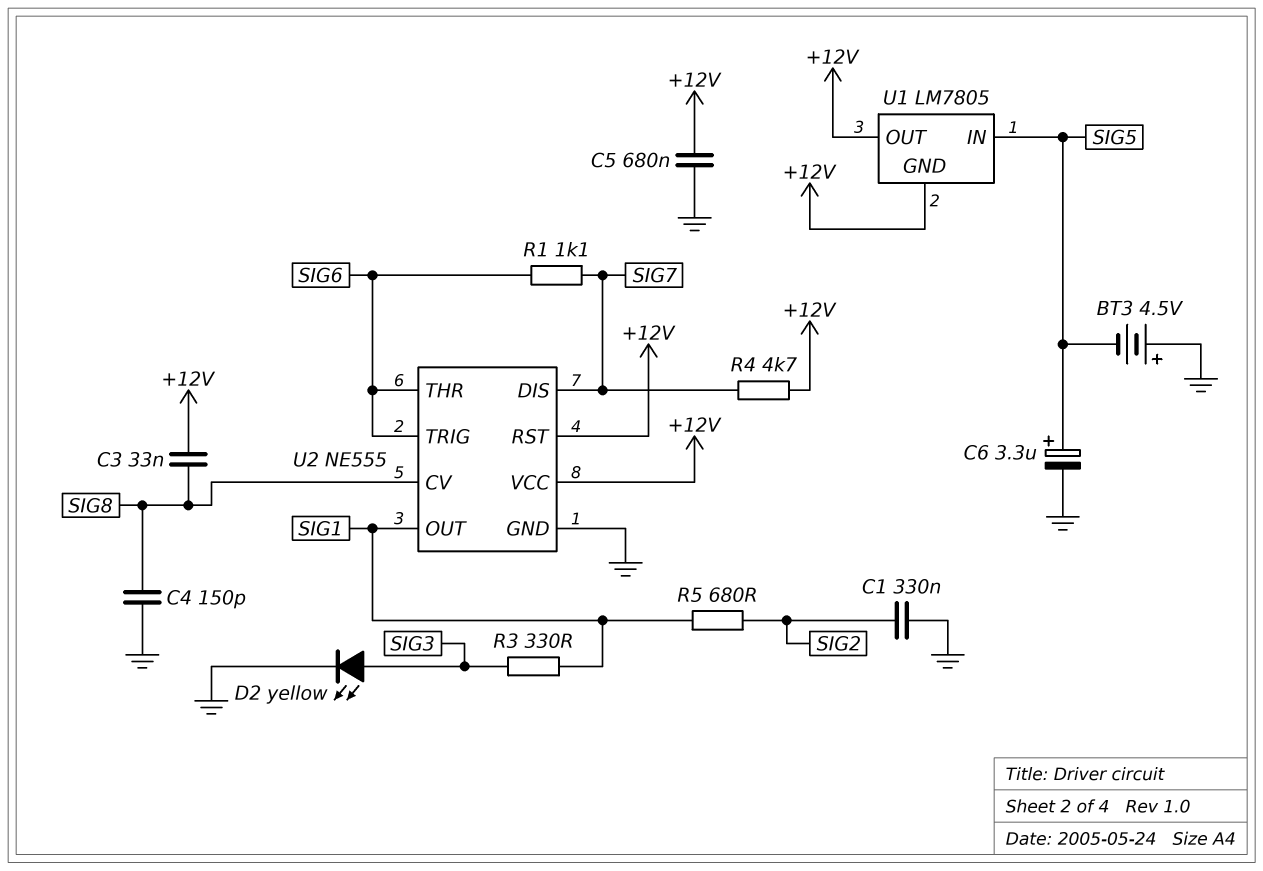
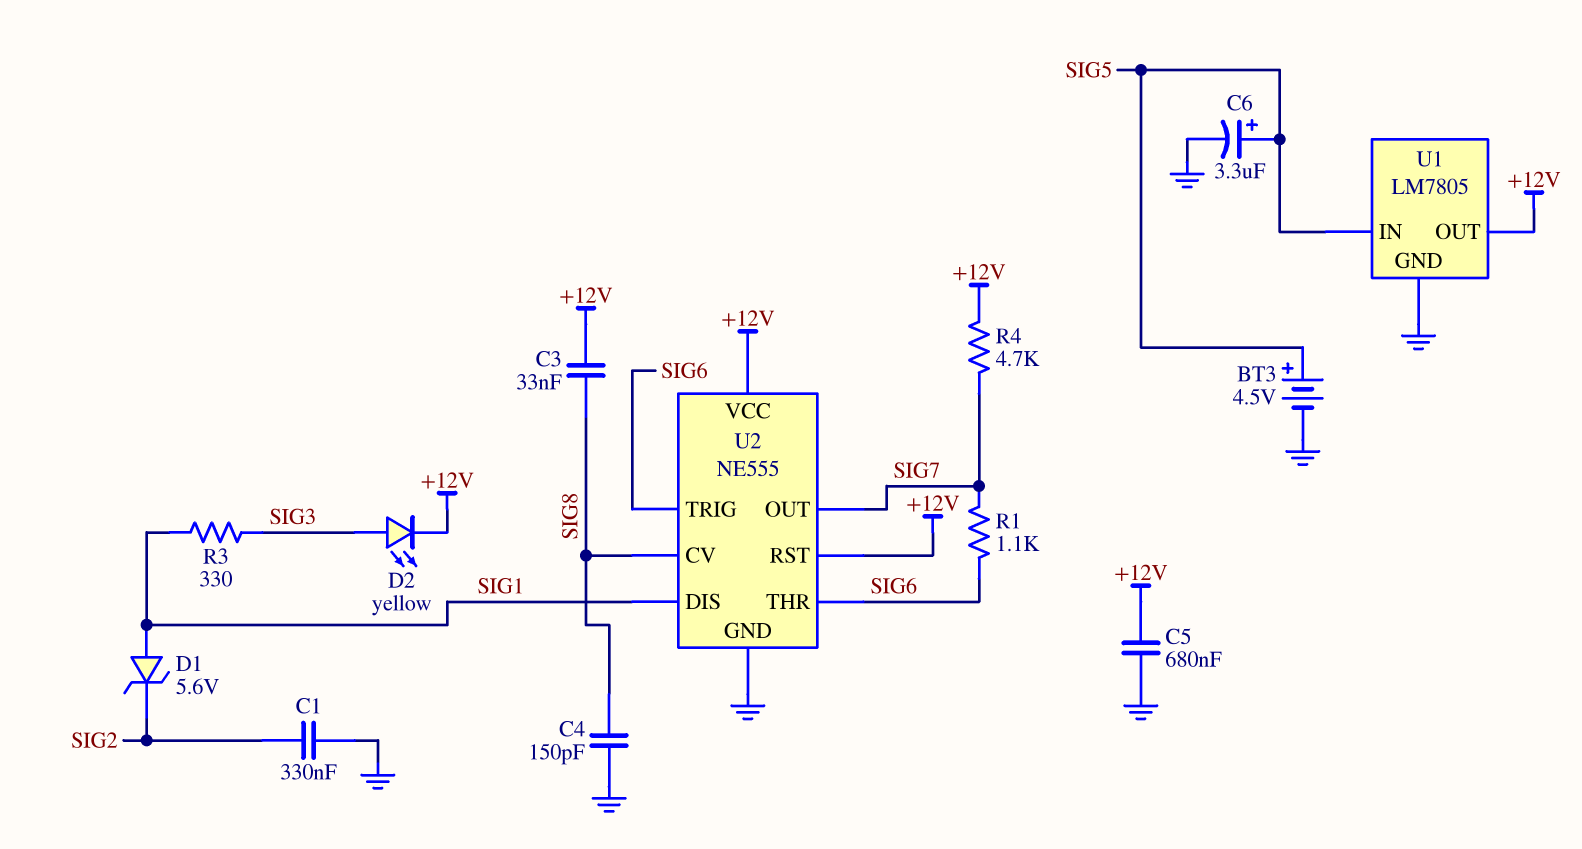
BT3: 4.5V (plus GND, minus SIG5) -> 4.5V (plus SIG5, minus GND)
D1: none -> zener 5.6V (A SIG1, K SIG2)
D2: LED yellow (A SIG3, K GND) -> LED yellow (A SIG3, K +12V)
R5: 680 (SIG1, SIG2) -> none
U1 pin GND: +12V -> GND
U2 pin DIS: SIG7 -> SIG1
U2 pin OUT: SIG1 -> SIG7

